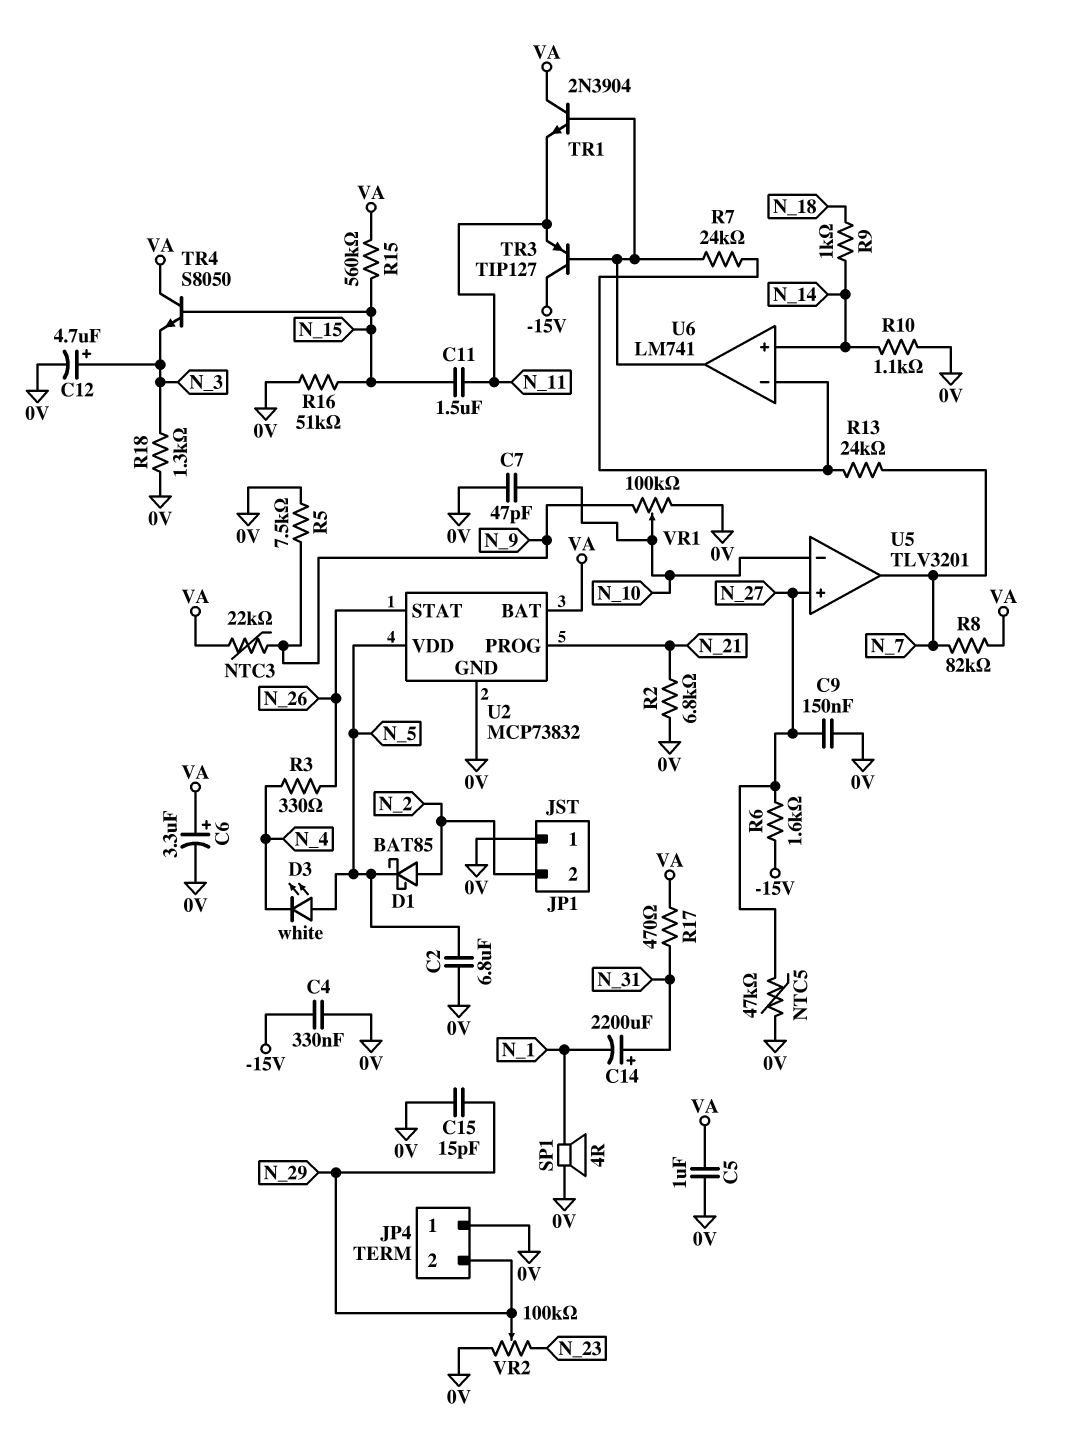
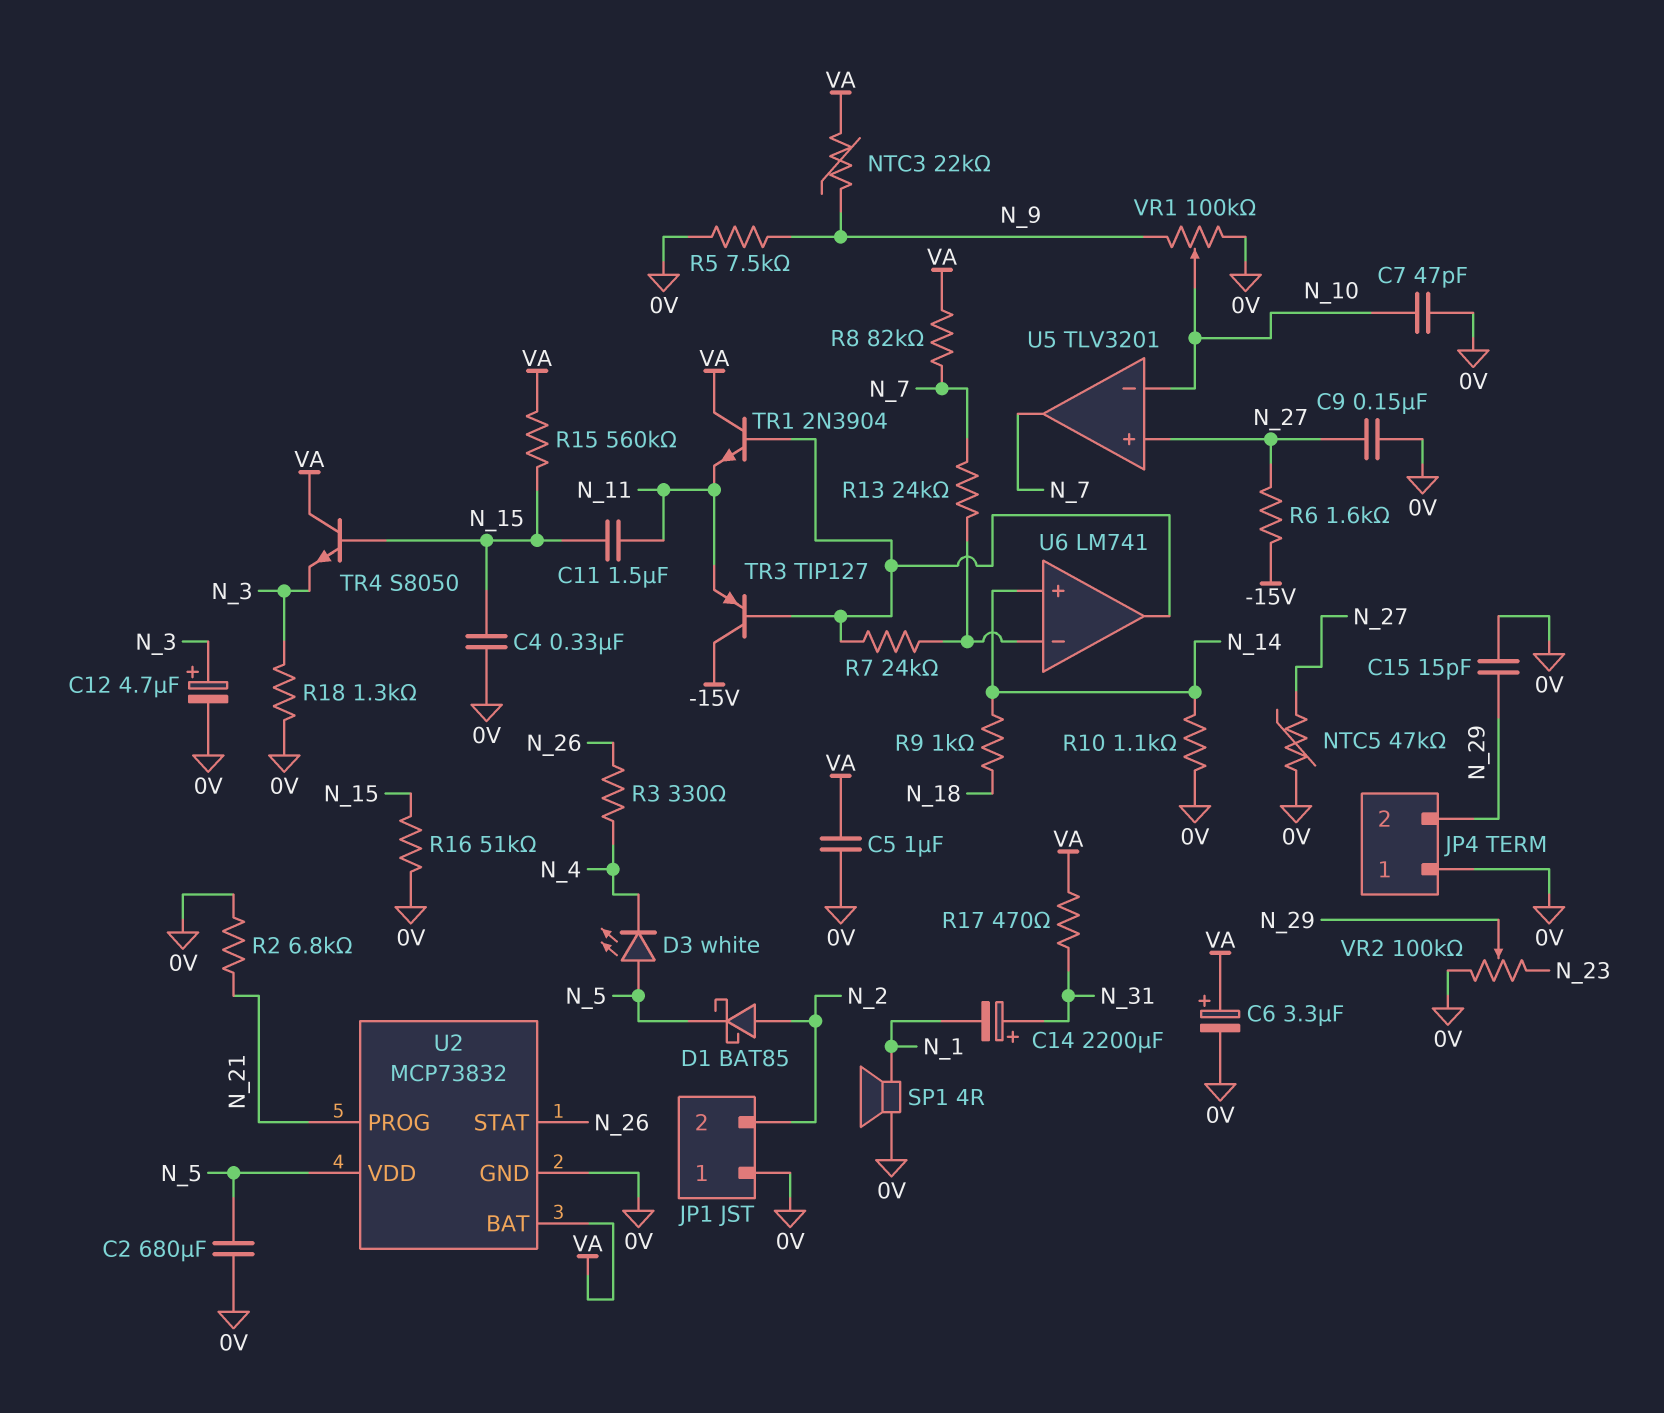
C2: 6.8uF (0V, N_5) -> 680uF (0V, N_5)
C4: 330nF (-15V, 0V) -> 330nF (0V, N_15)

